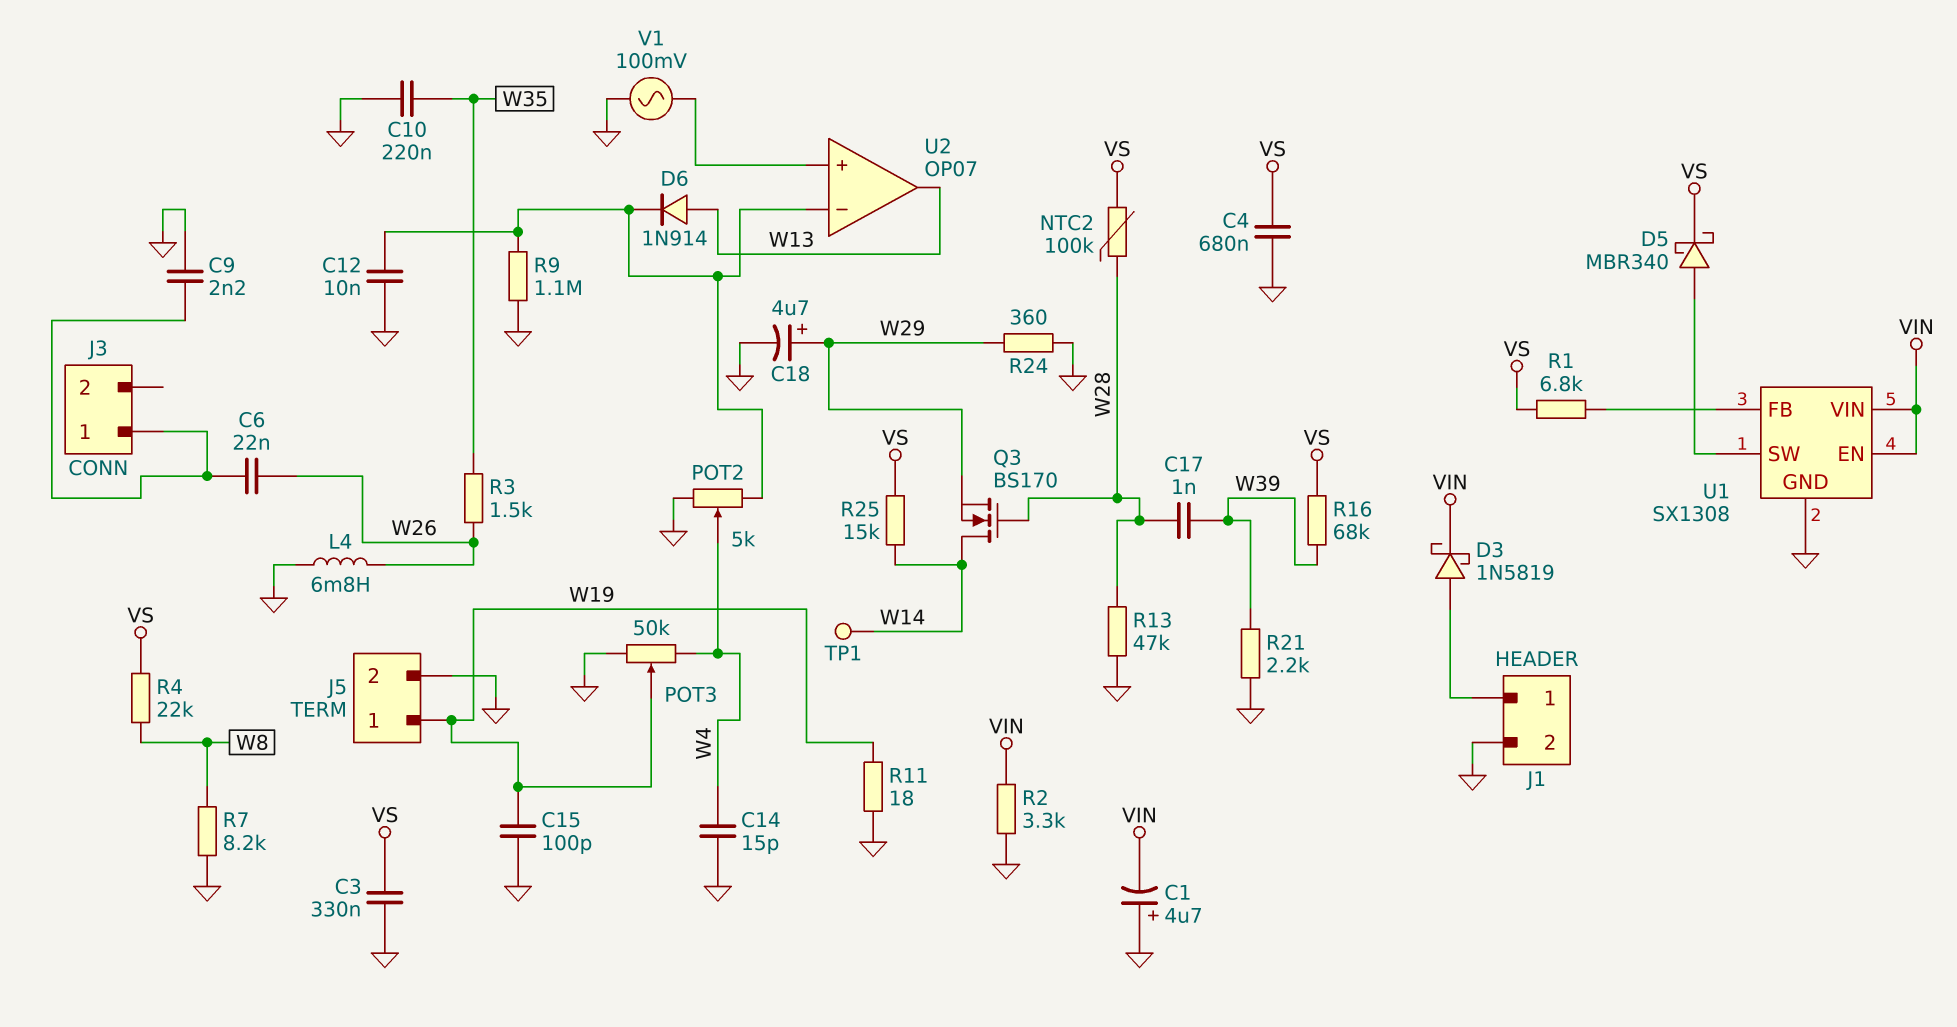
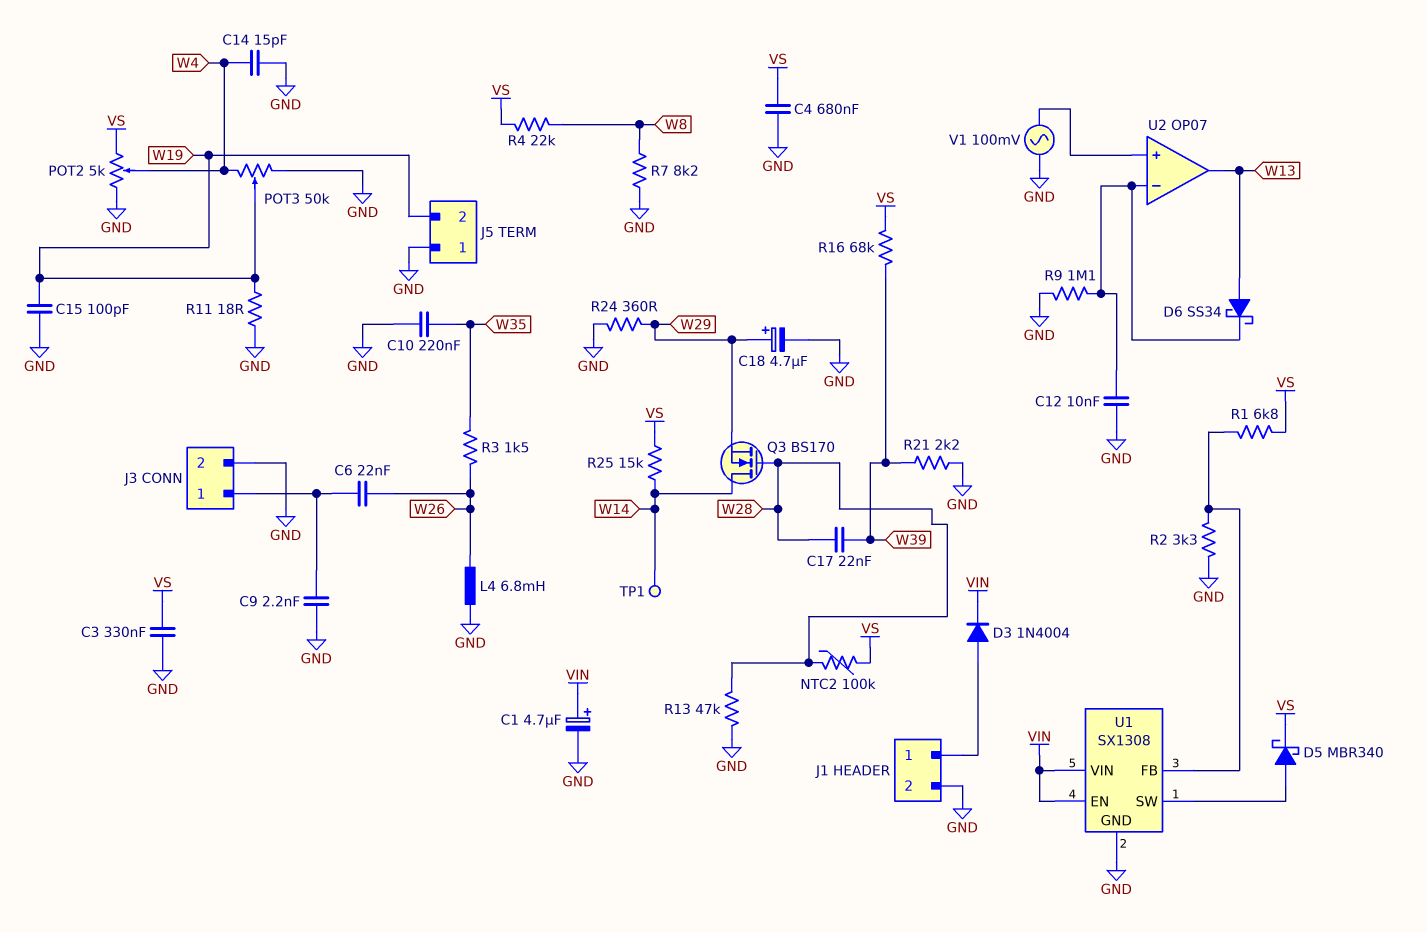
C1: 4.7uF (plus GND, minus VIN) -> 4.7uF (plus VIN, minus GND)
C17: 1nF (W28, W39) -> 22nF (W28, W39)
D3: schottky 1N5819 (A J1/1, K VIN) -> diode 1N4004 (A J1/1, K VIN)
D6: diode 1N914 (A W13, K U2/in-) -> schottky SS34 (A W13, K U2/in-)
J3 pin 2: none -> GND
J5 pin 1: W19 -> GND
J5 pin 2: GND -> W19
POT2: 5k (GND, U2/in-, wiper W4) -> 5k (GND, VS, wiper W4)
R2: 3.3k (GND, VIN) -> 3.3k (GND, U1/FB)

